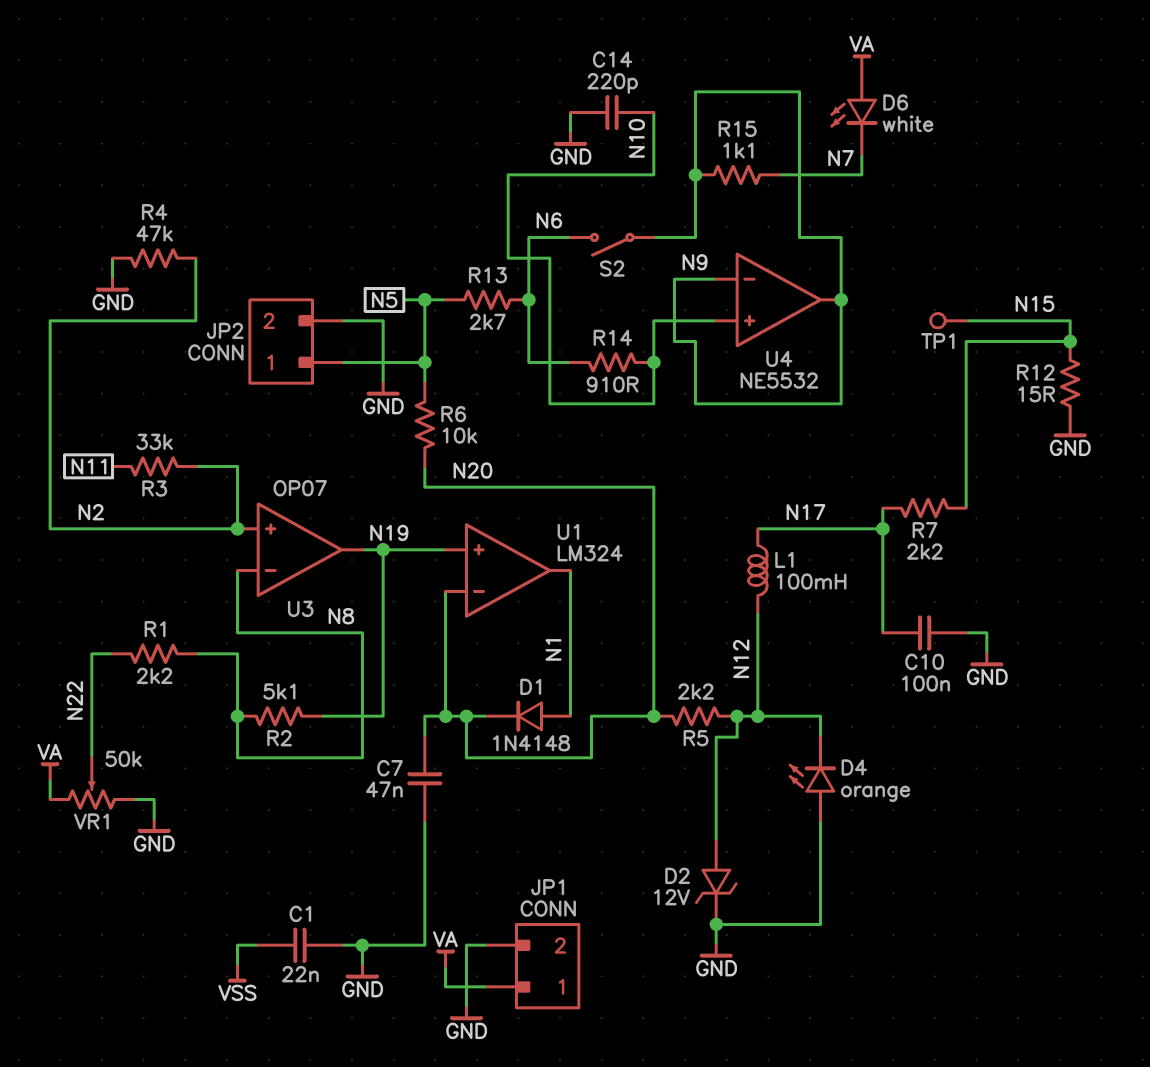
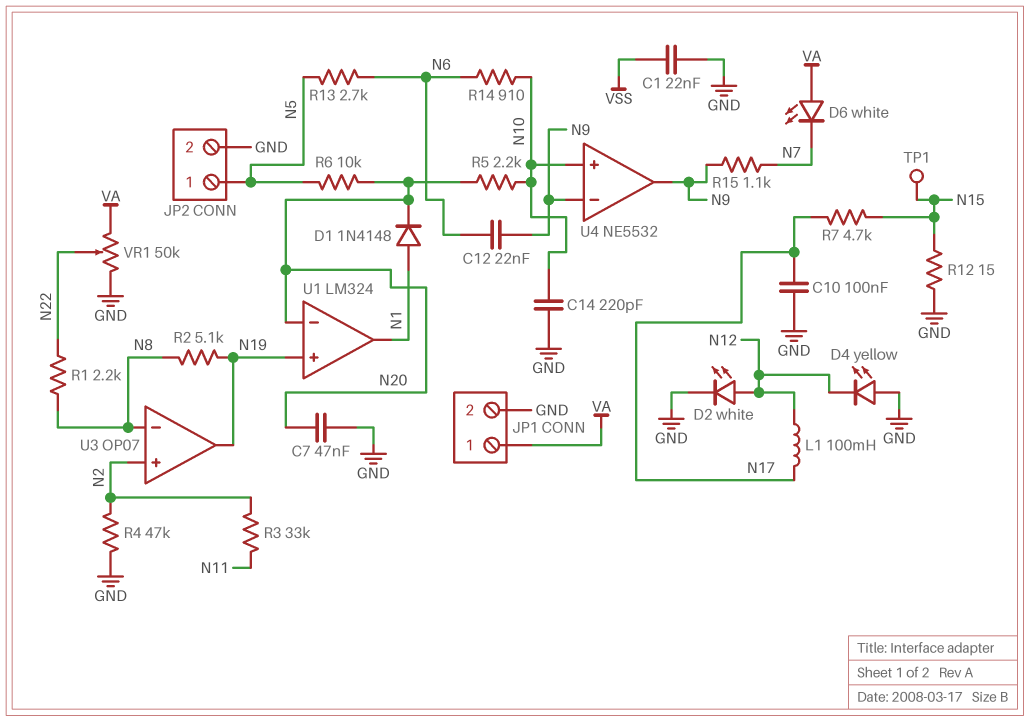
C12: none -> 22nF (N6, N9)
D2: zener 12V (A N12, K GND) -> LED white (A N12, K GND)
D4: LED orange (A GND, K N12) -> LED yellow (A GND, K N12)
R5: 2.2k (N12, N20) -> 2.2k (N10, N20)
R7: 2.2k (N15, N17) -> 4.7k (N15, N17)
S2: switch (N6, N9) -> none

